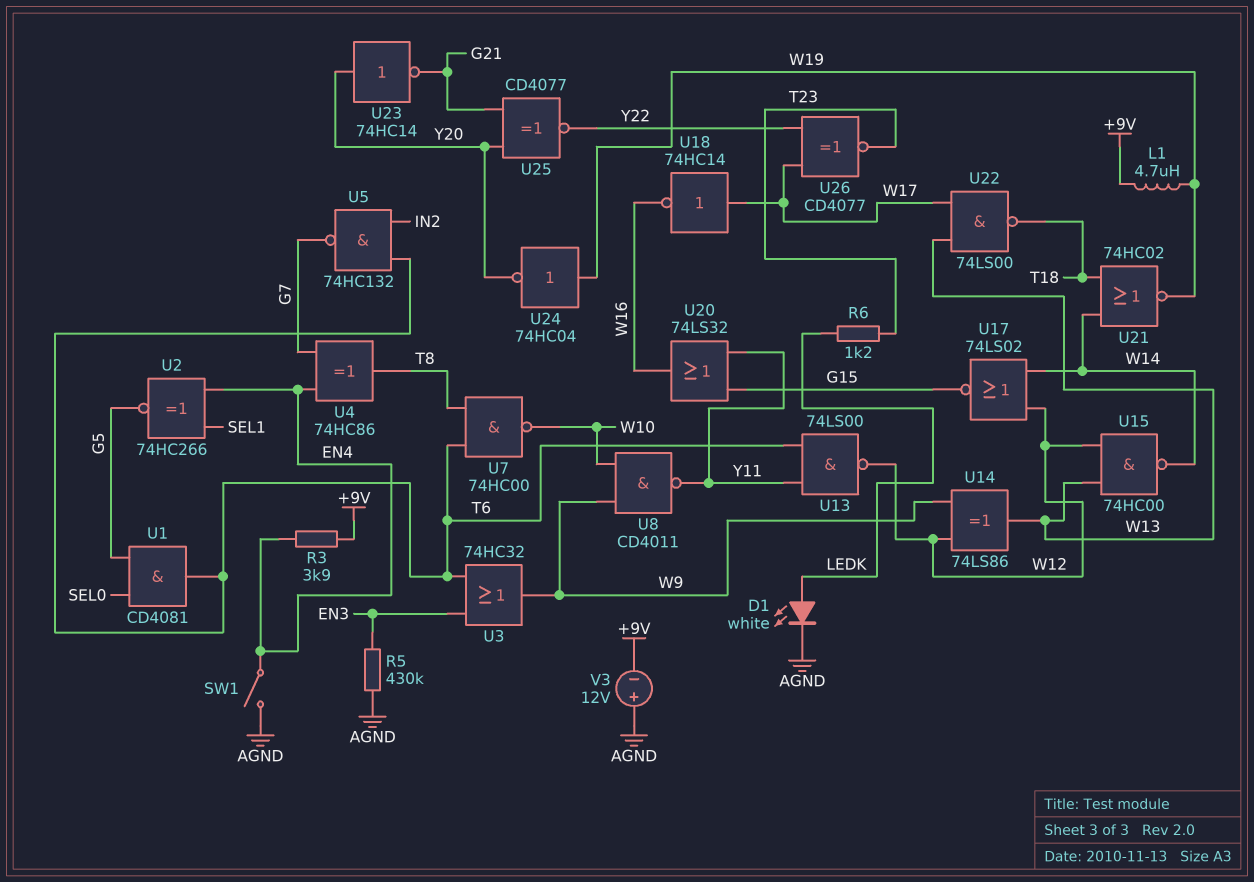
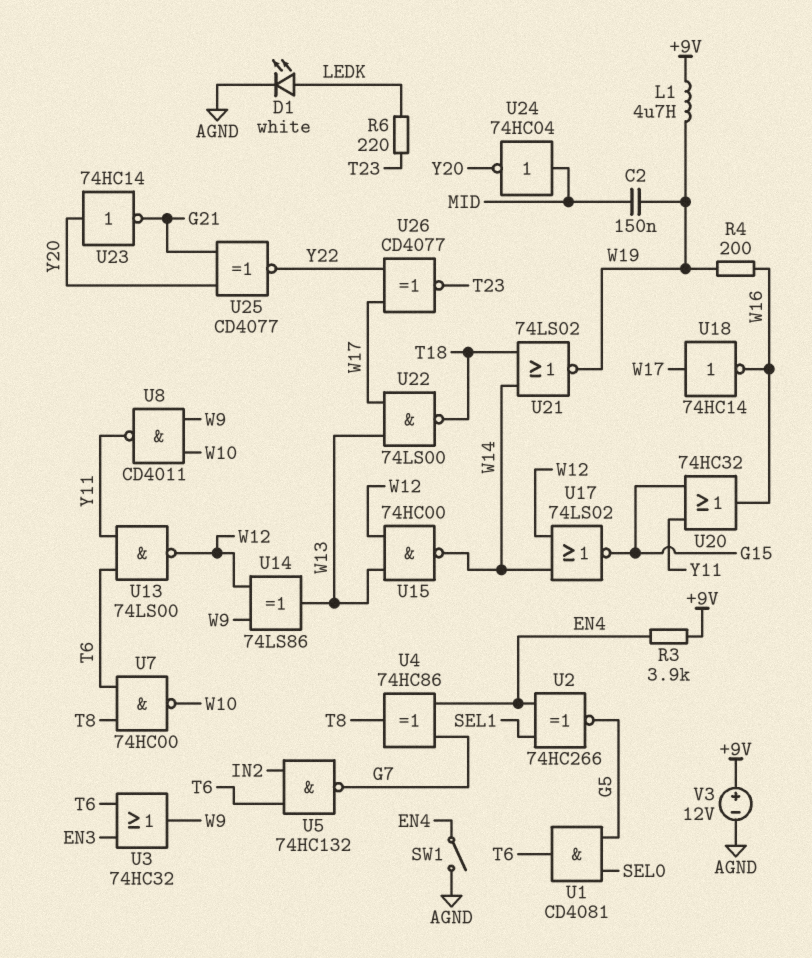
C2: none -> 150nF (MID, W19)
R4: none -> 200 (W16, W19)
R5: 430k (AGND, EN3) -> none
R6: 1.2k (LEDK, T23) -> 220 (LEDK, T23)
U20: OR 74LS32 (in G15, in Y11, out W16) -> OR 74HC32 (in G15, in Y11, out W16)
U21: NOR 74HC02 (in T18, in W14, out W19) -> NOR 74LS02 (in T18, in W14, out W19)
U24: NOT 74HC04 (in W19, out Y20) -> NOT 74HC04 (in MID, out Y20)
V3: 12V (plus AGND, minus +9V) -> 12V (plus +9V, minus AGND)

